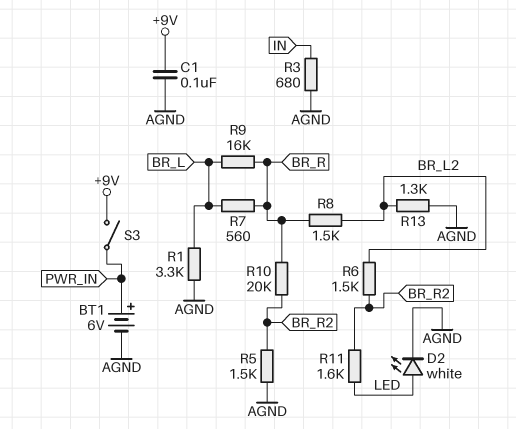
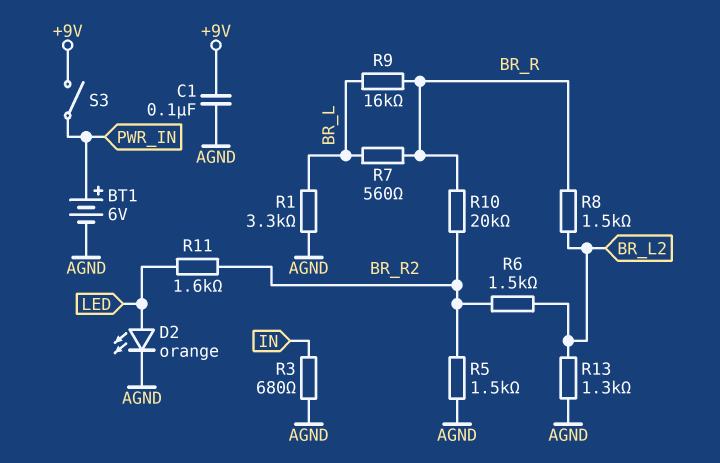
D2: LED white (A LED, K AGND) -> LED orange (A LED, K AGND)

